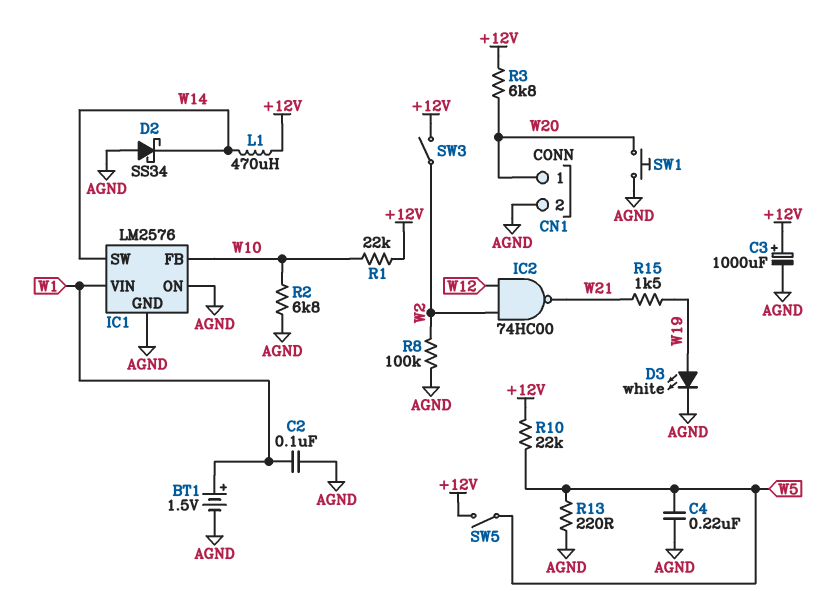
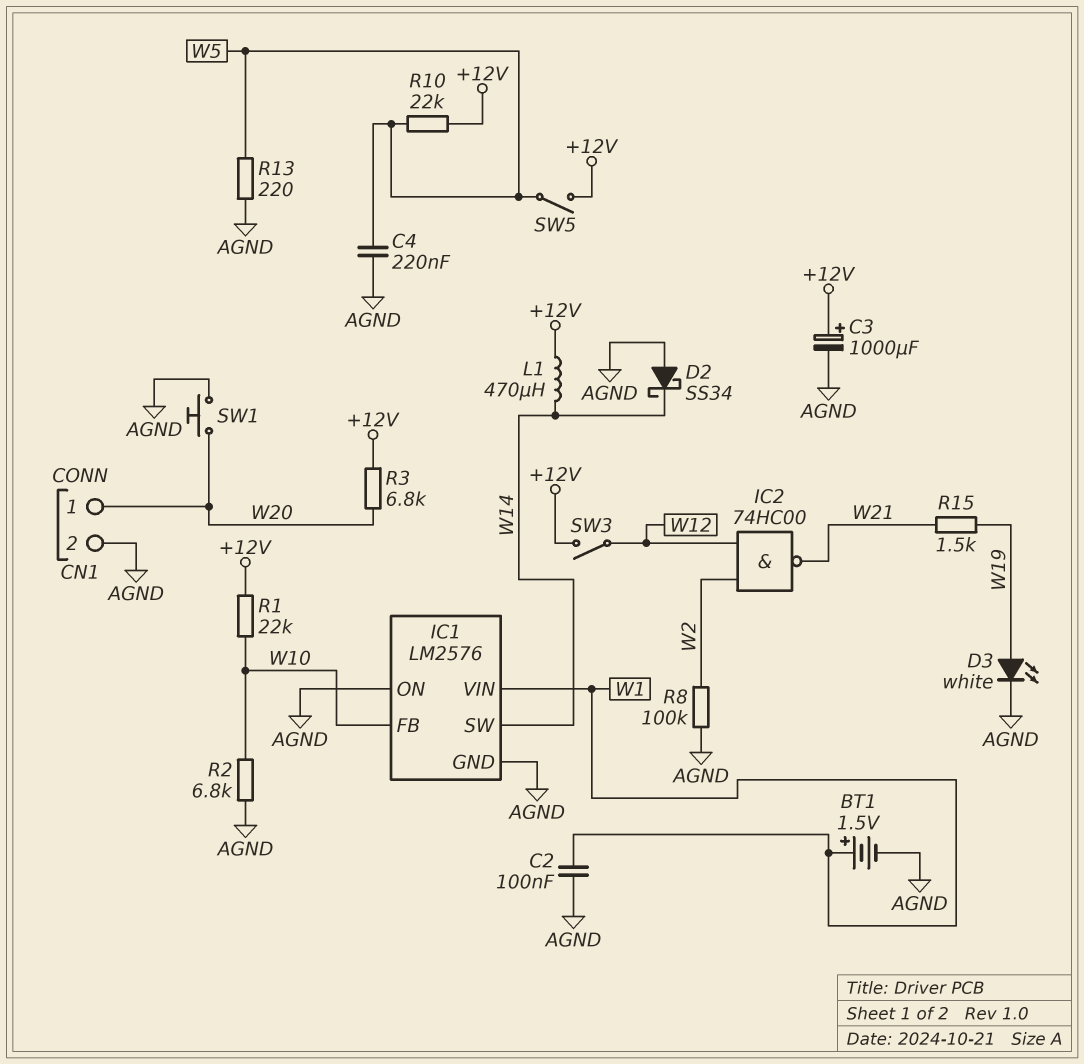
SW3: switch (+12V, W2) -> switch (+12V, W12)

